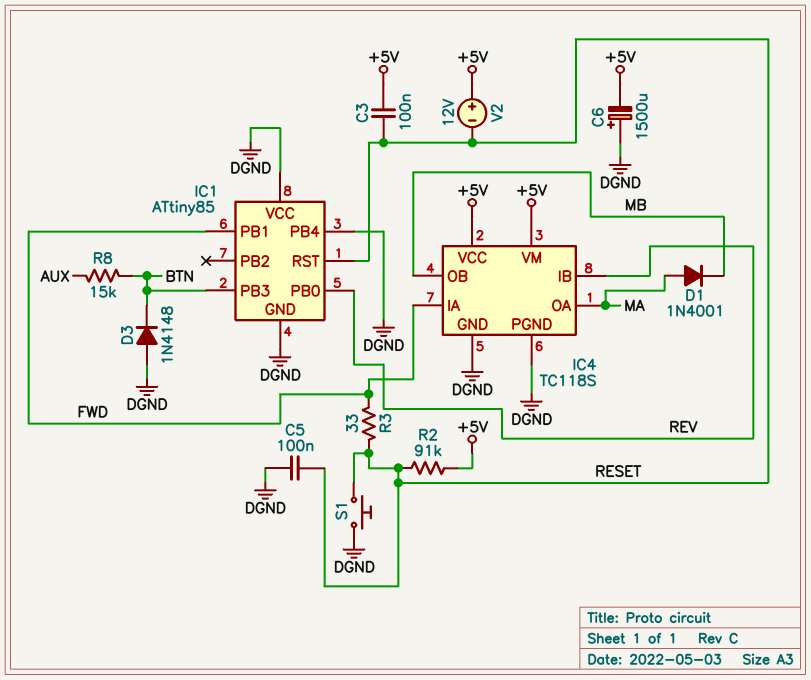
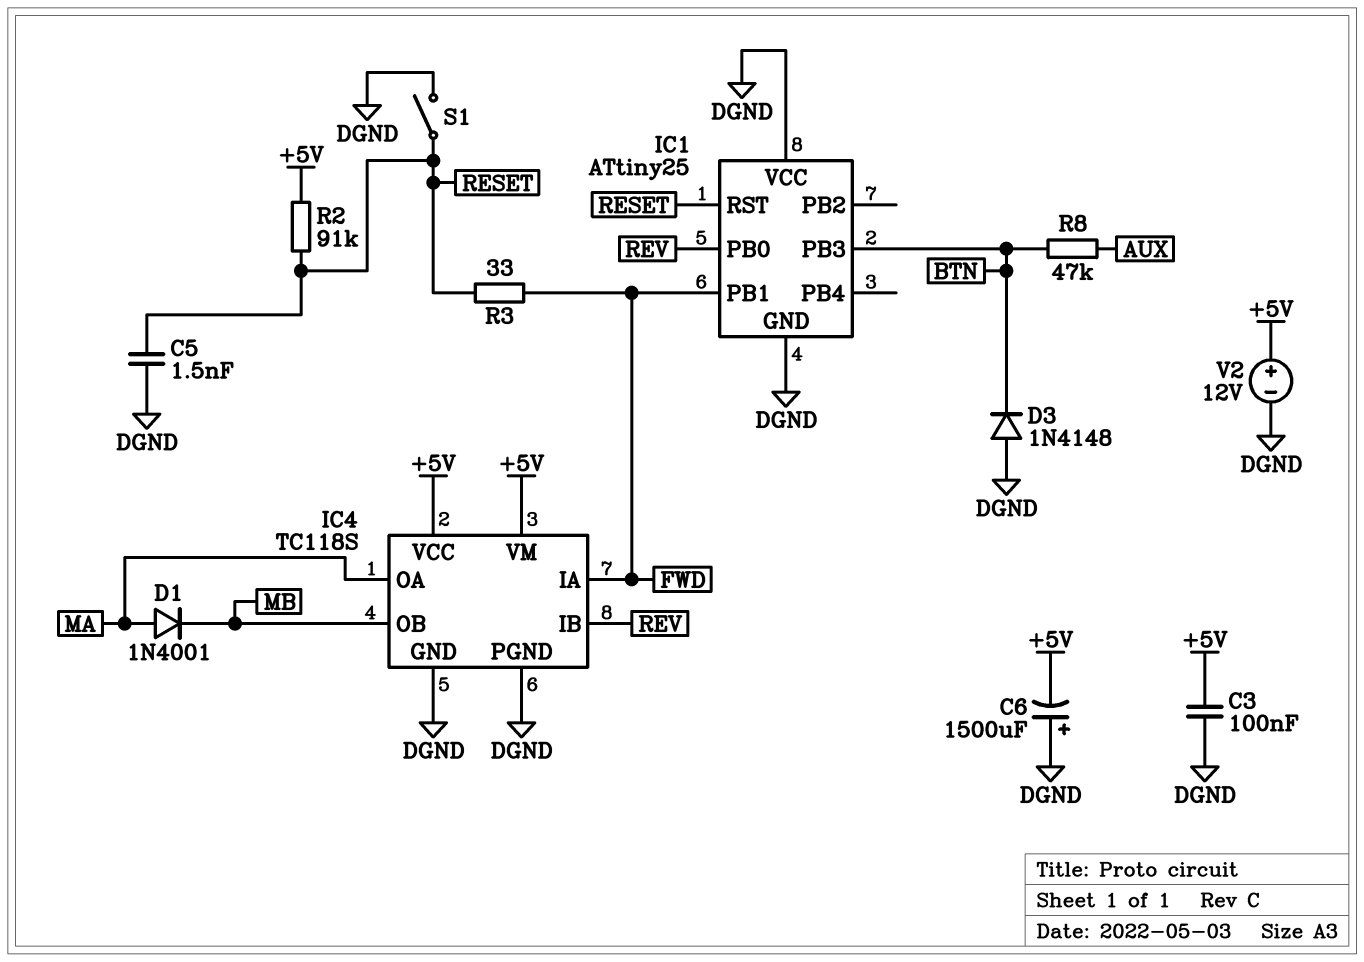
C3: 100nF (+5V, RESET) -> 100nF (+5V, DGND)
C5: 100nF (DGND, RESET) -> 1.5nF (DGND, RESET)
IC1: ATtiny85 -> ATtiny25
IC1 pin PB4: DGND -> none
R8: 15k (AUX, BTN) -> 47k (AUX, BTN)
S1: button (DGND, RESET) -> switch (DGND, RESET)
V2: 12V (plus +5V, minus RESET) -> 12V (plus +5V, minus DGND)

